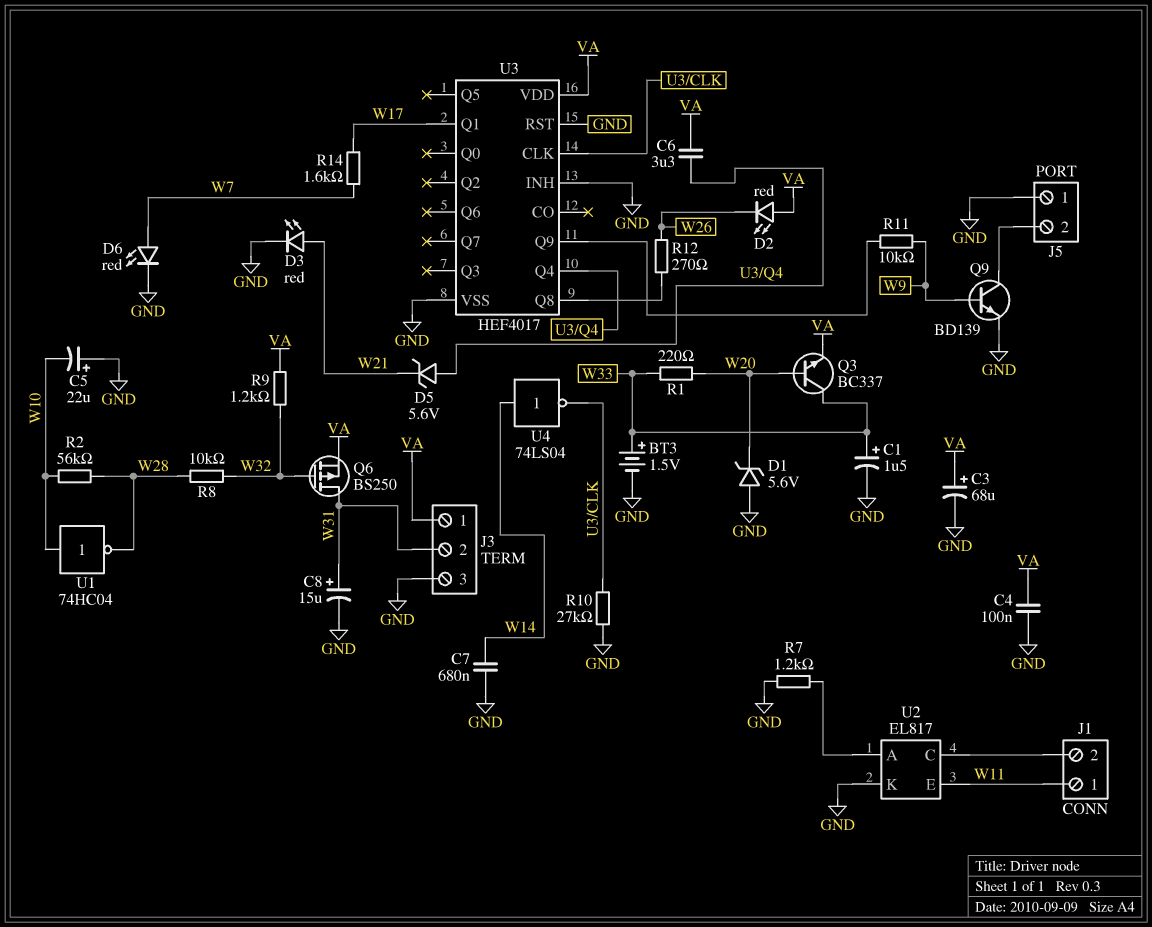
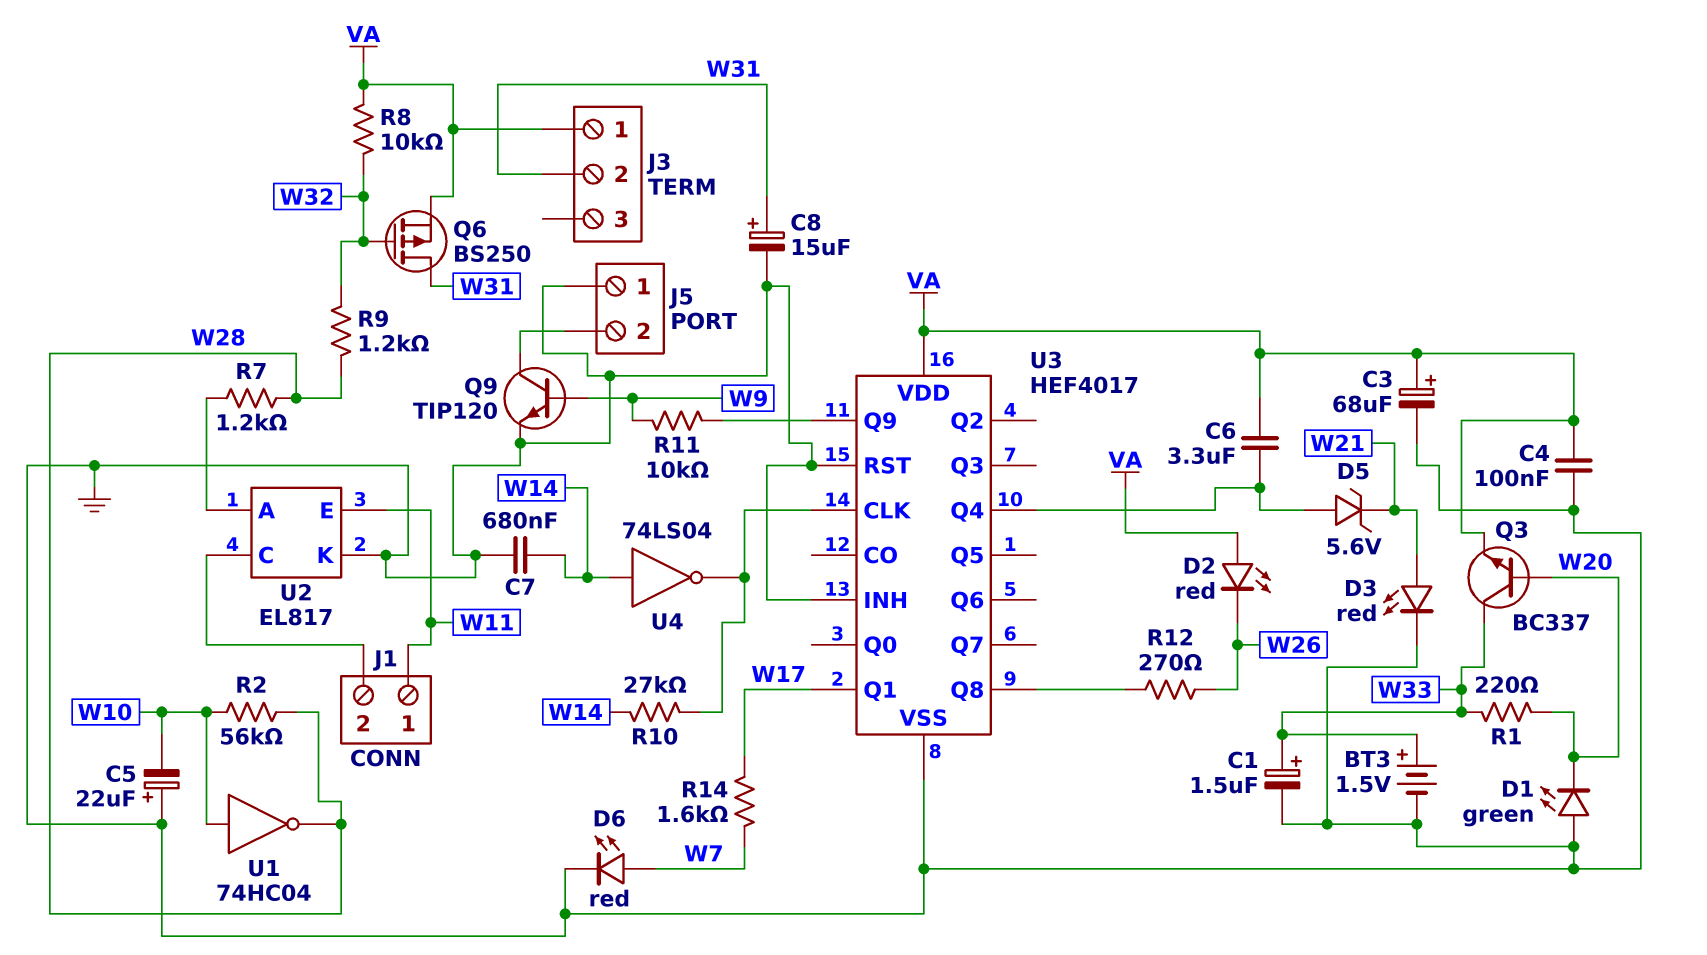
D1: zener 5.6V (A GND, K W20) -> LED green (A GND, K W20)
J3 pin 3: GND -> none
Q9: NPN BD139 (B W9, C J5/2, E GND) -> NPN TIP120 (B W9, C J5/2, E GND)
R7: 1.2k (GND, U2/A) -> 1.2k (U2/A, W28)
R8: 10k (W28, W32) -> 10k (VA, W32)
R9: 1.2k (VA, W32) -> 1.2k (W28, W32)
R10: 27k (GND, U3/CLK) -> 27k (U3/CLK, W14)

